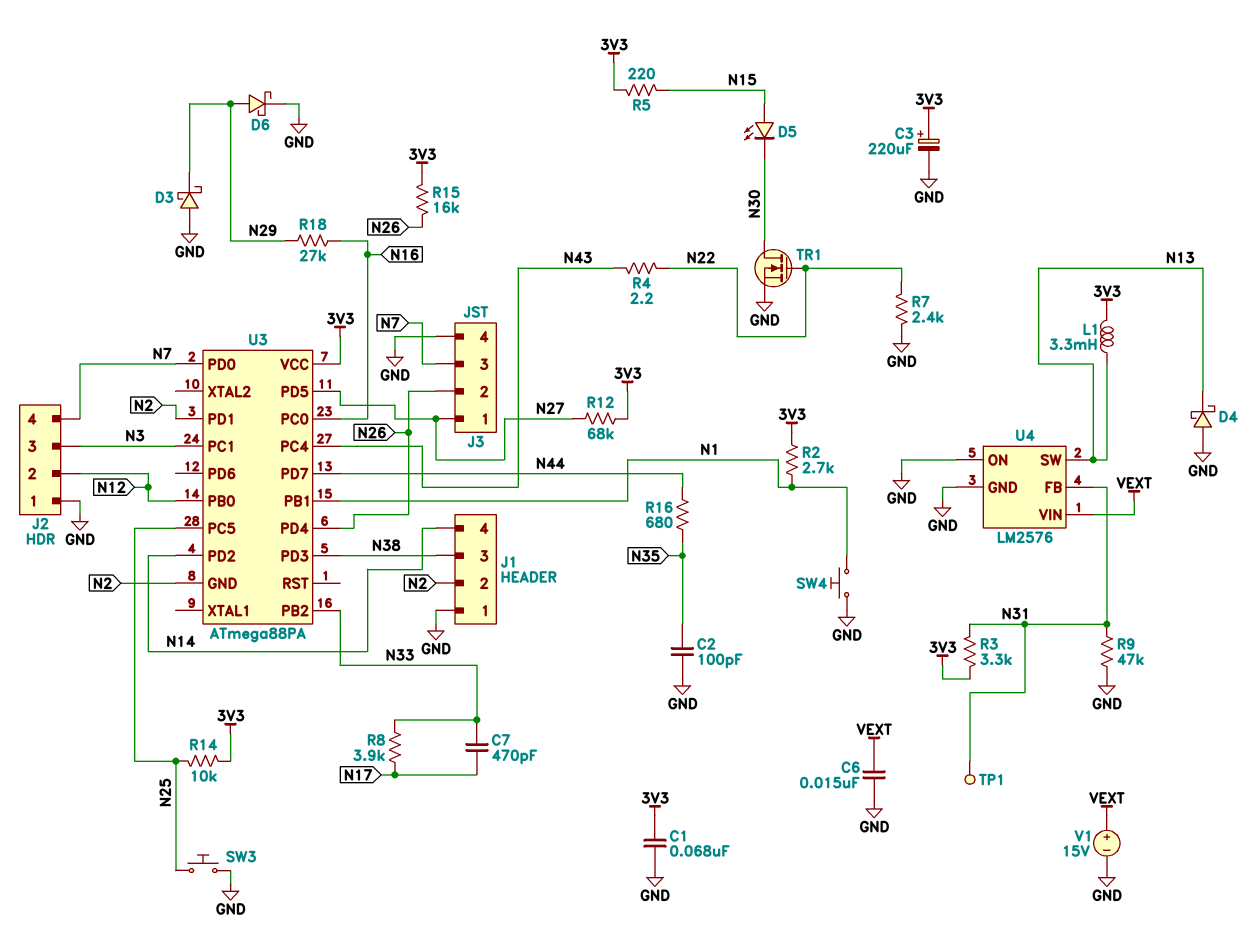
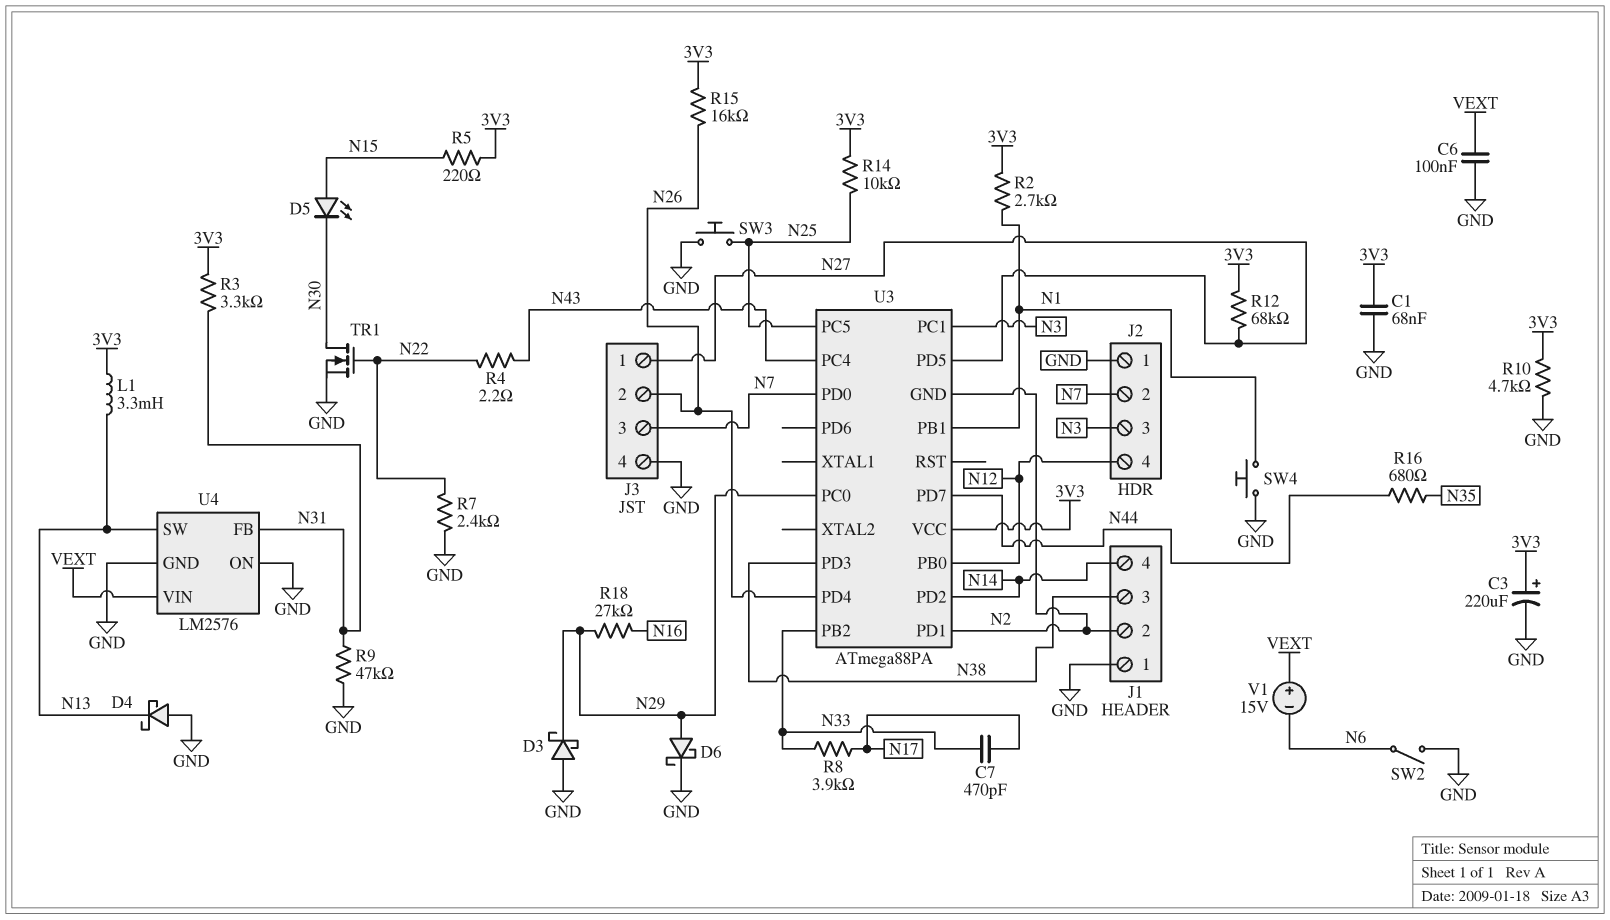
C2: 100pF (GND, N35) -> none
C6: 15nF (GND, VEXT) -> 100nF (GND, VEXT)
J2 pin 2: N12 -> N7
J2 pin 4: N7 -> N12
R10: none -> 4.7k (3V3, GND)
SW2: none -> switch (GND, N6)
TP1: test point (N31) -> none
U3 pin PC0: N16 -> N29
V1: 15V (plus VEXT, minus GND) -> 15V (plus VEXT, minus N6)

